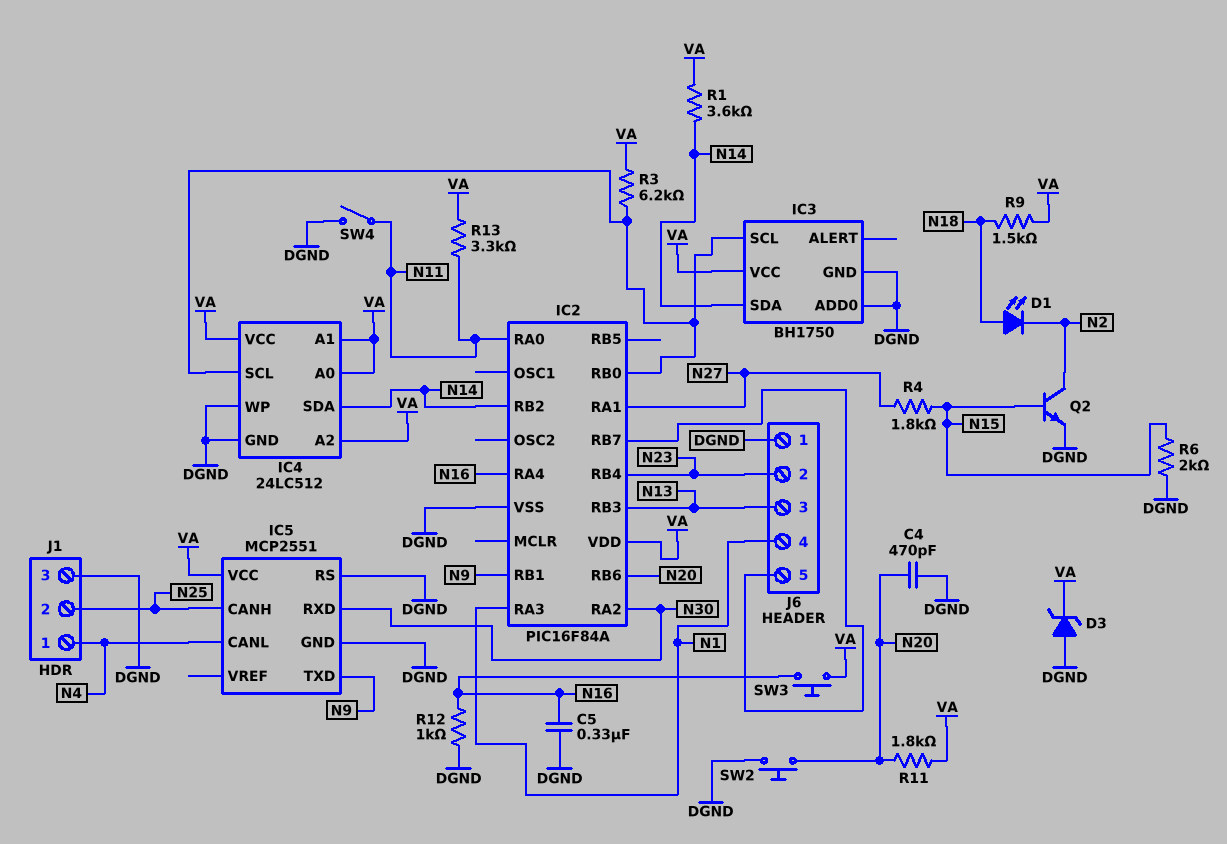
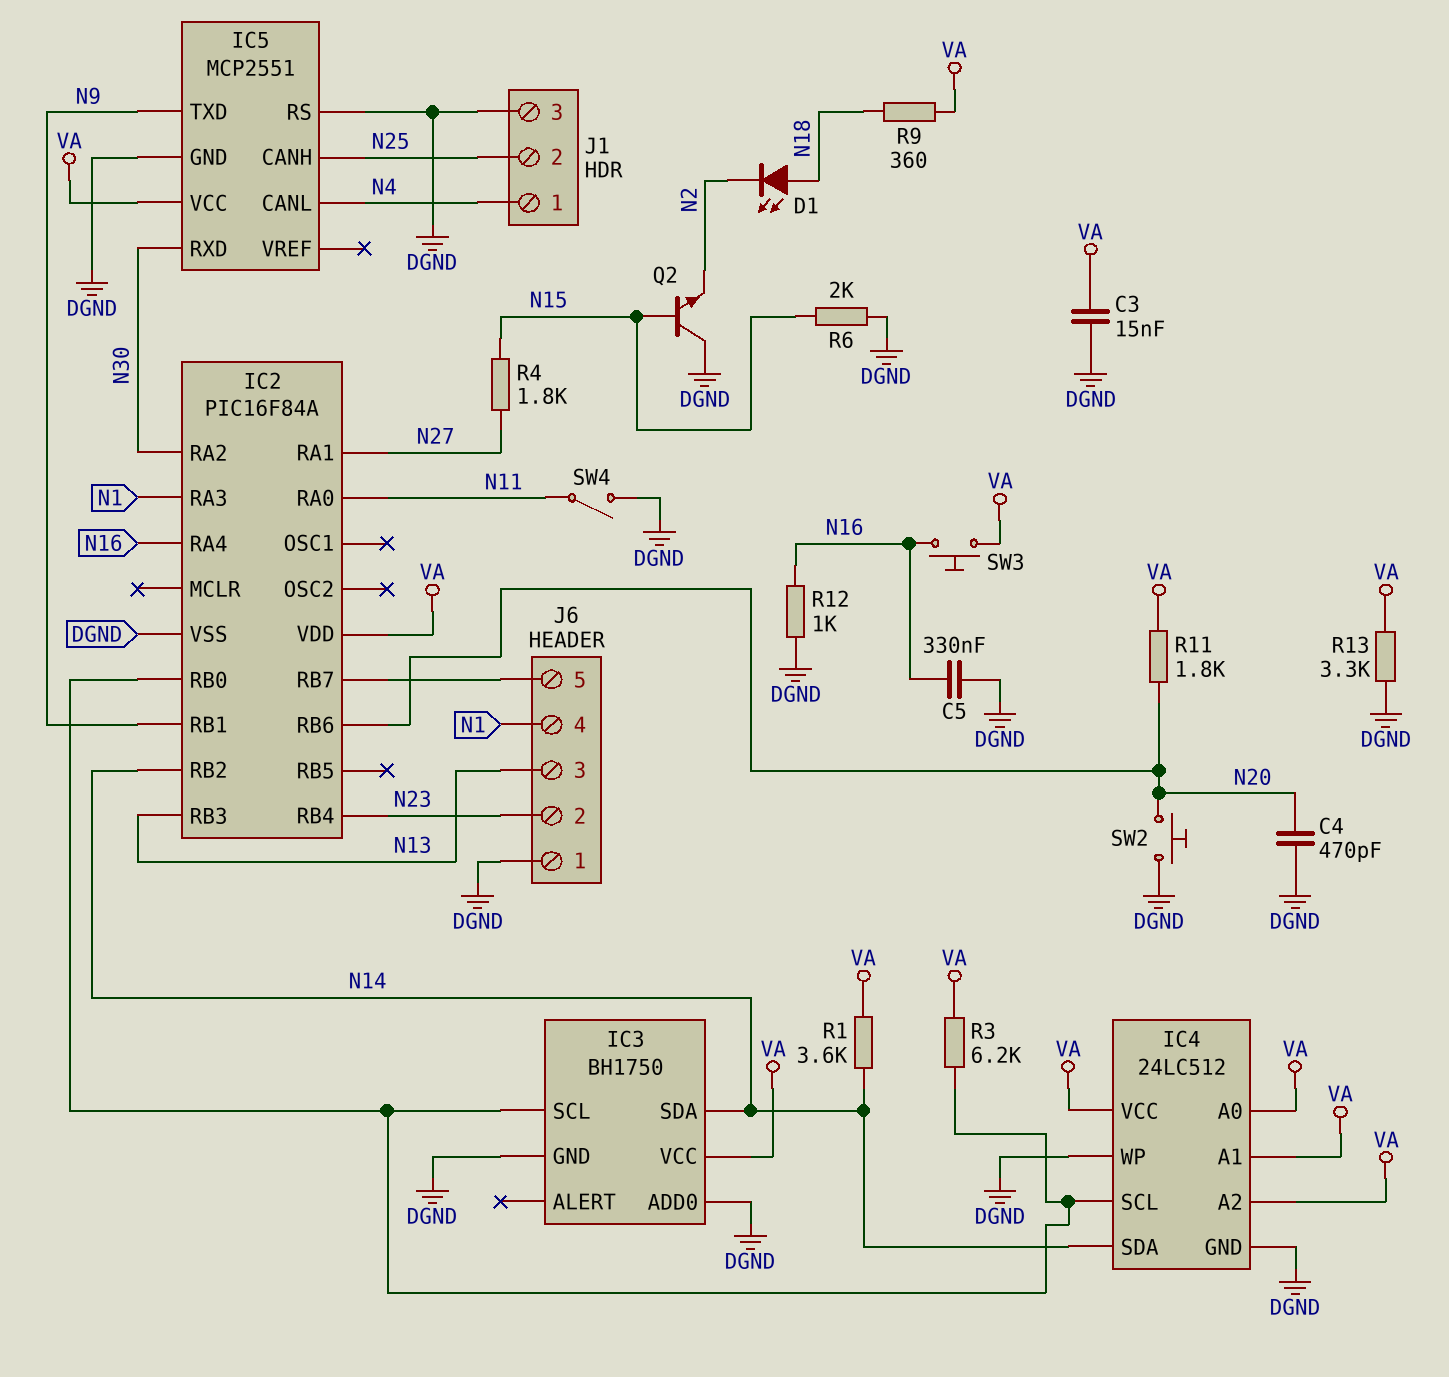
C3: none -> 15nF (DGND, VA)
D3: zener (A DGND, K VA) -> none
Q2: NPN (B N15, C N2, E DGND) -> NPN (B N15, C DGND, E N2)
R9: 1.5k (N18, VA) -> 360 (N18, VA)
R13: 3.3k (N11, VA) -> 3.3k (DGND, VA)

